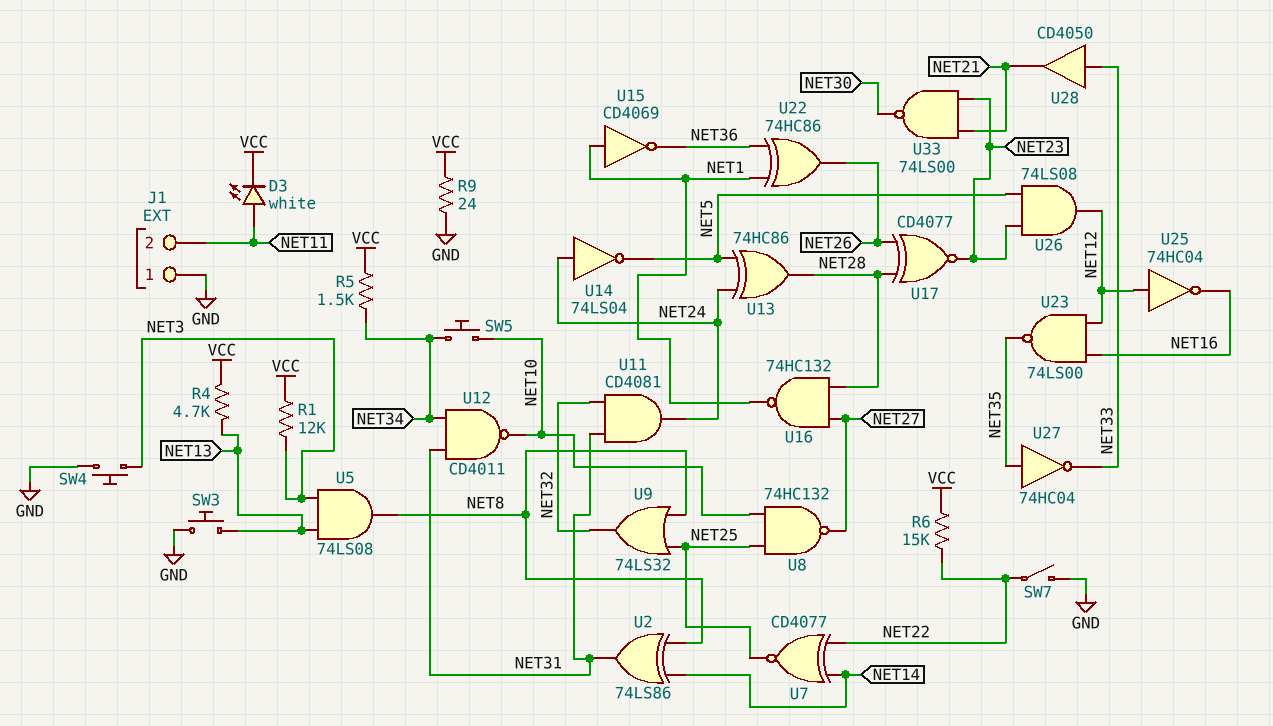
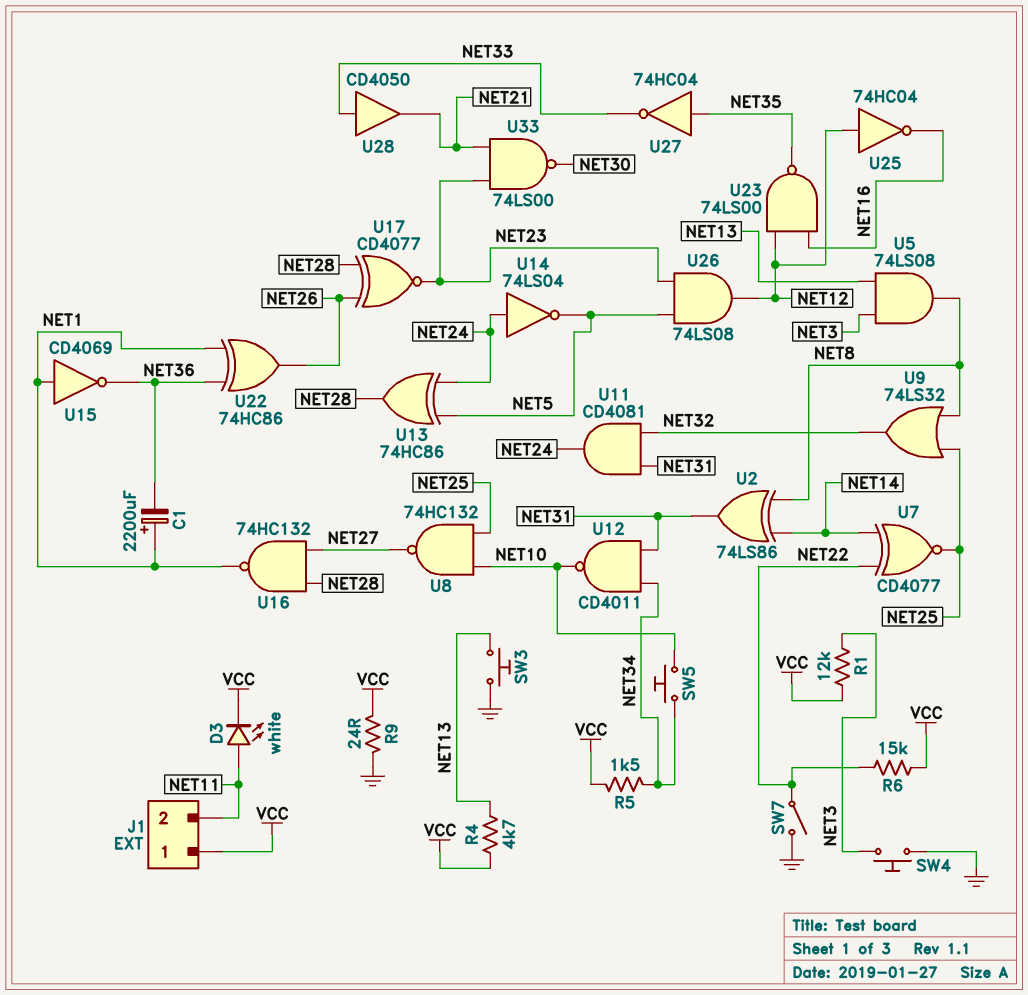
C1: none -> 2200uF (plus NET1, minus NET36)
J1 pin 1: GND -> VCC

